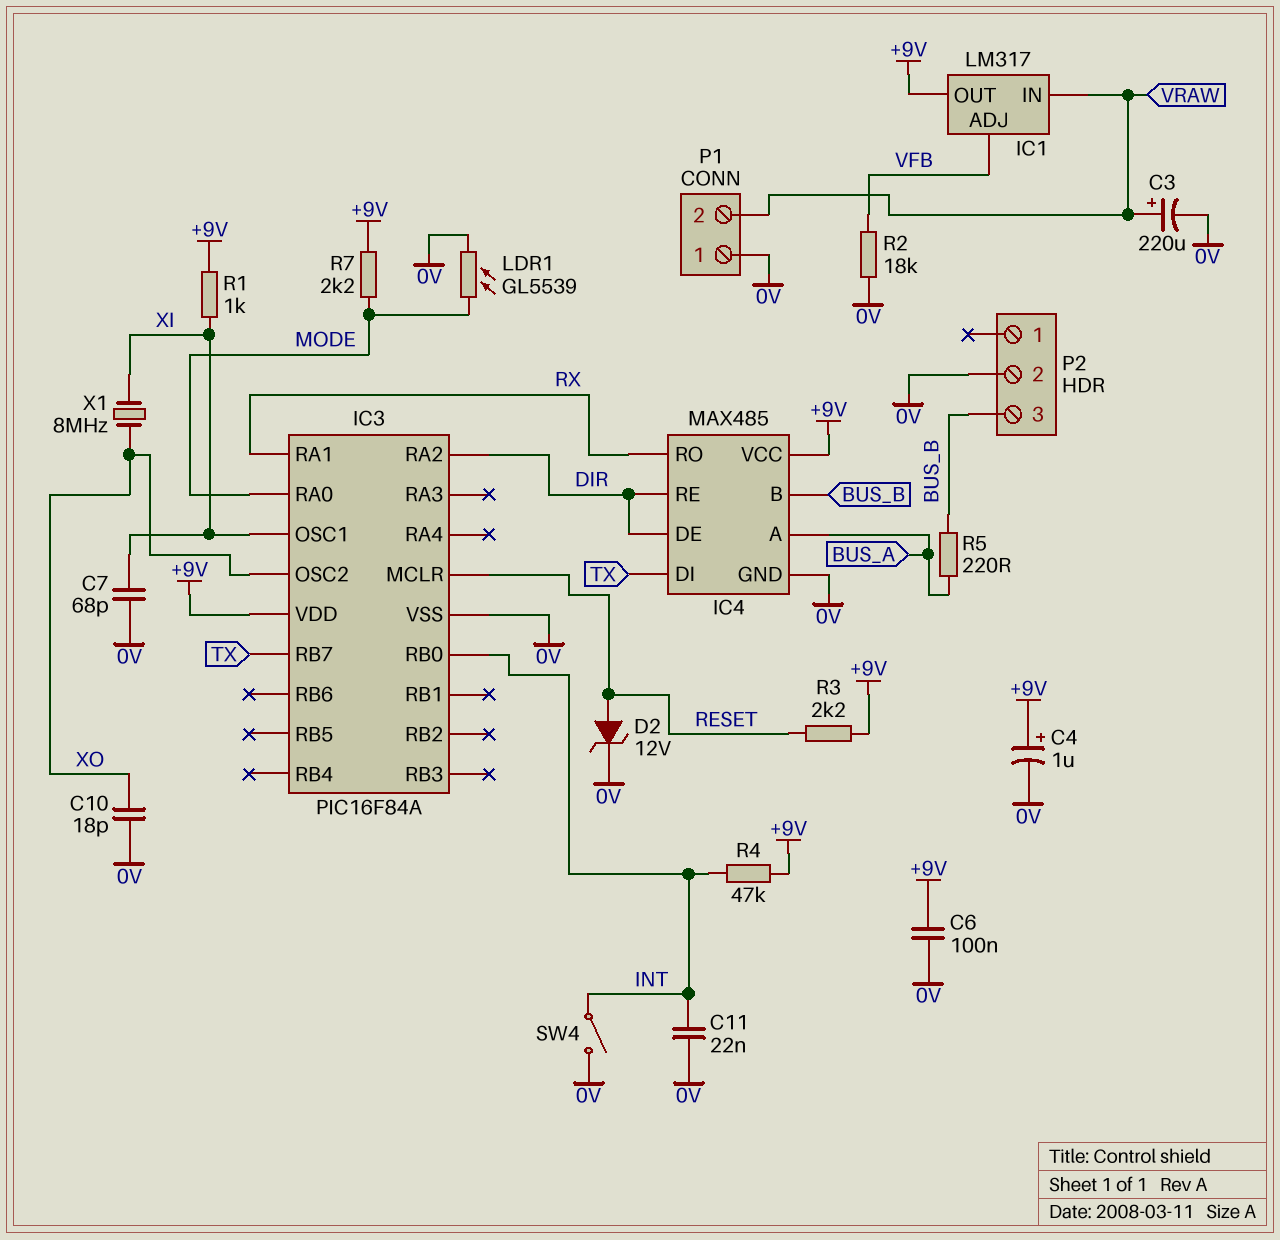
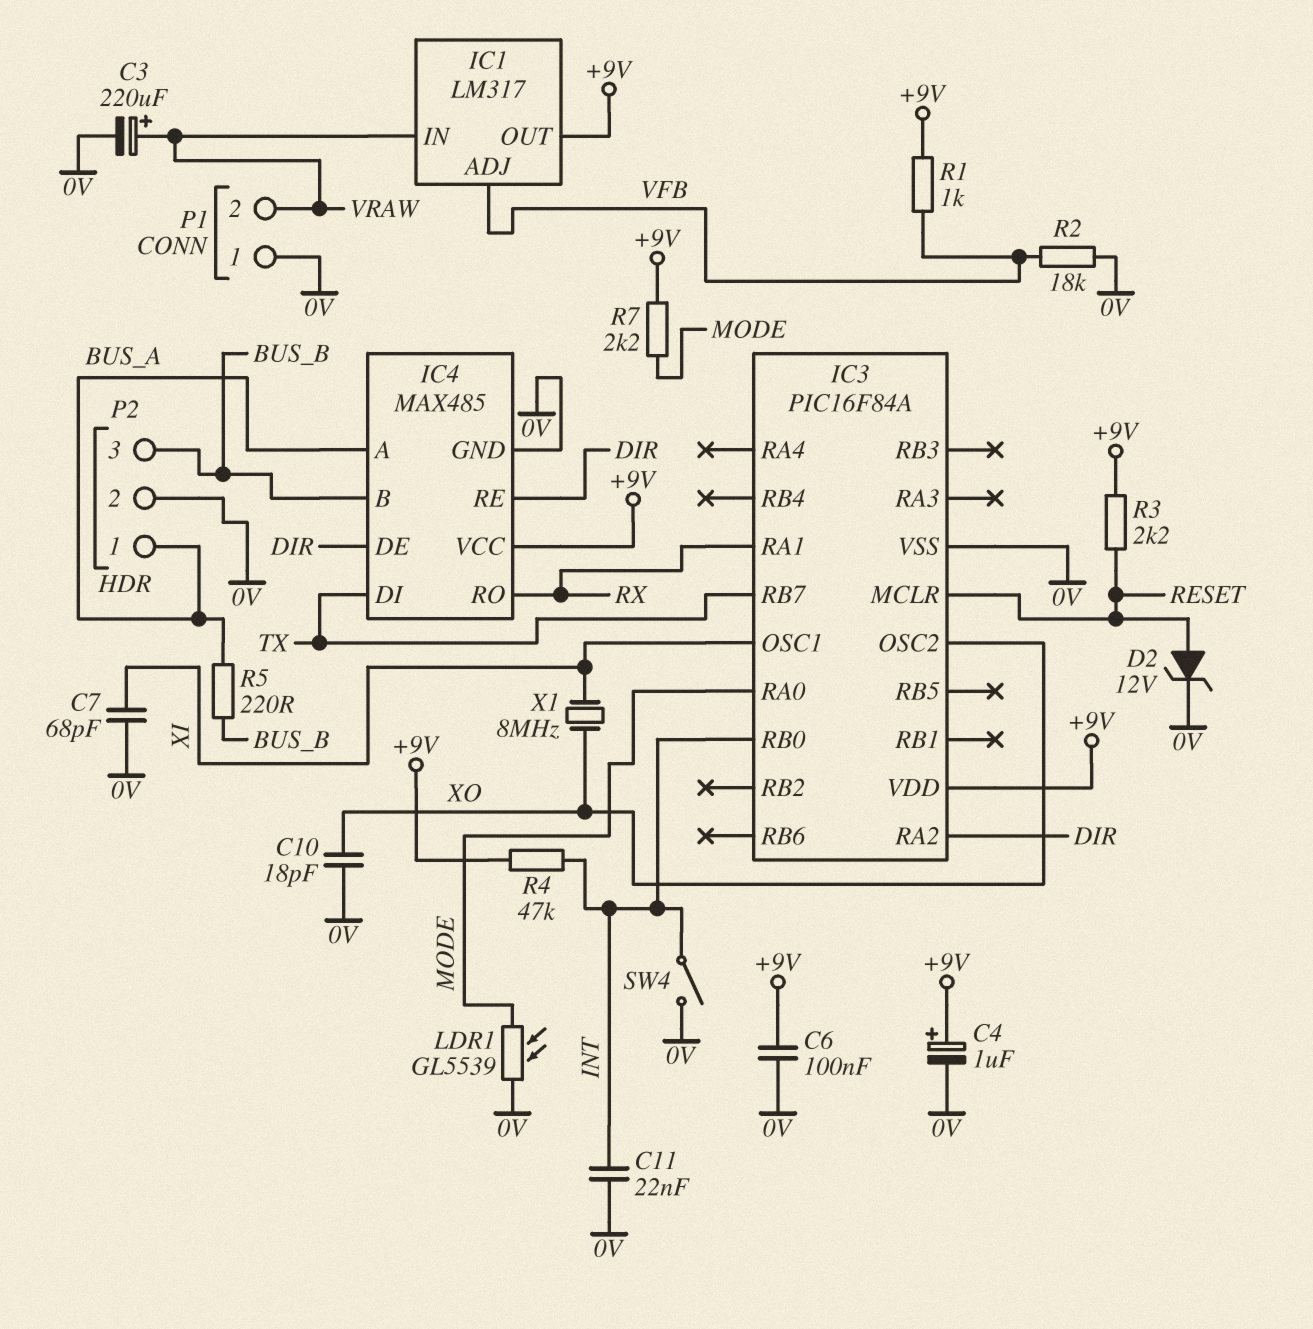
P2 pin 1: none -> BUS_A
R1: 1k (+9V, XI) -> 1k (+9V, VFB)

